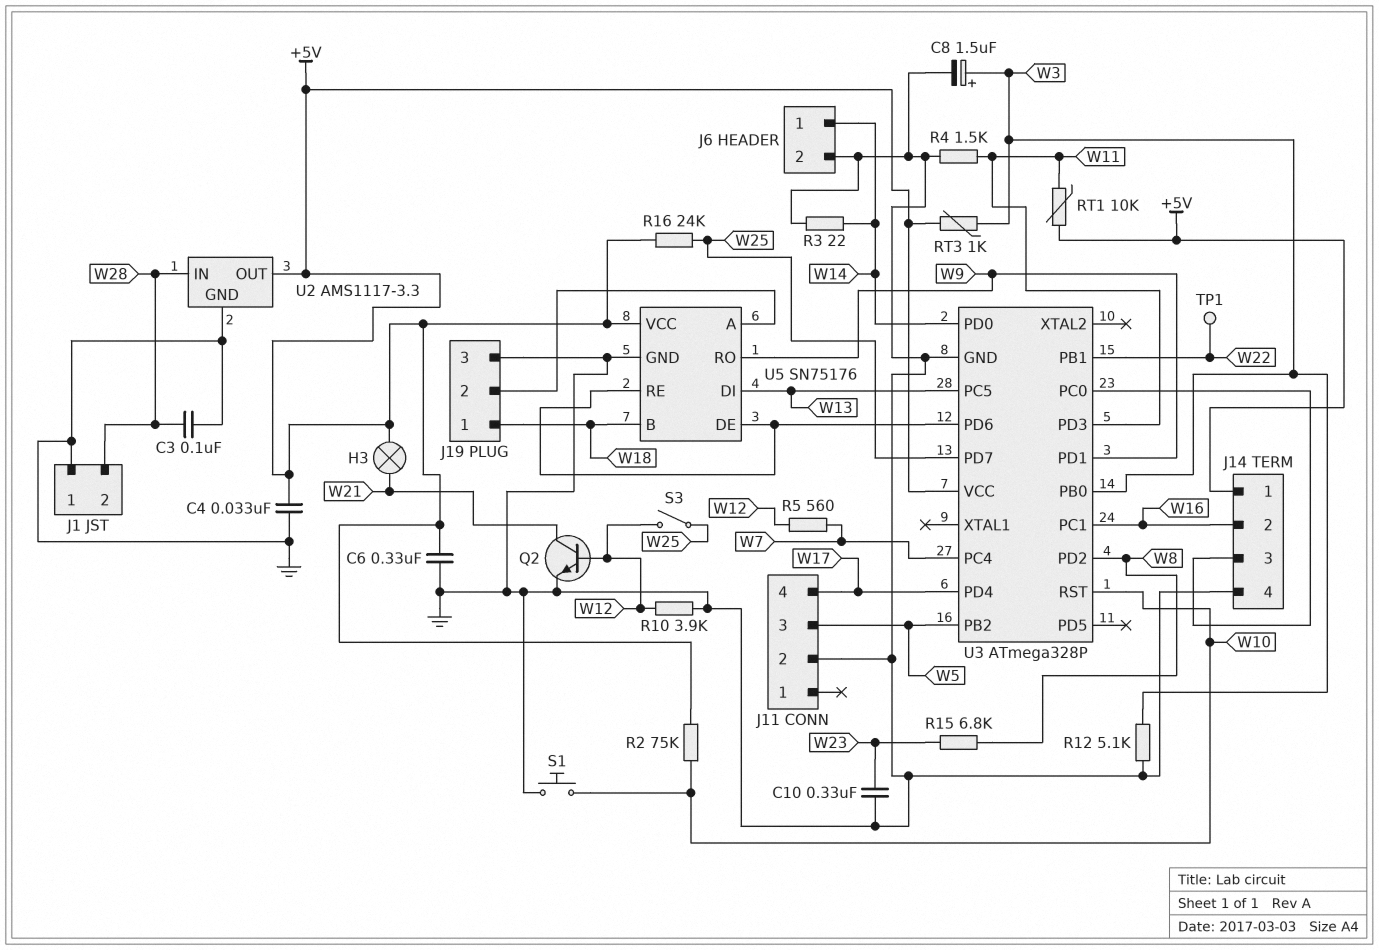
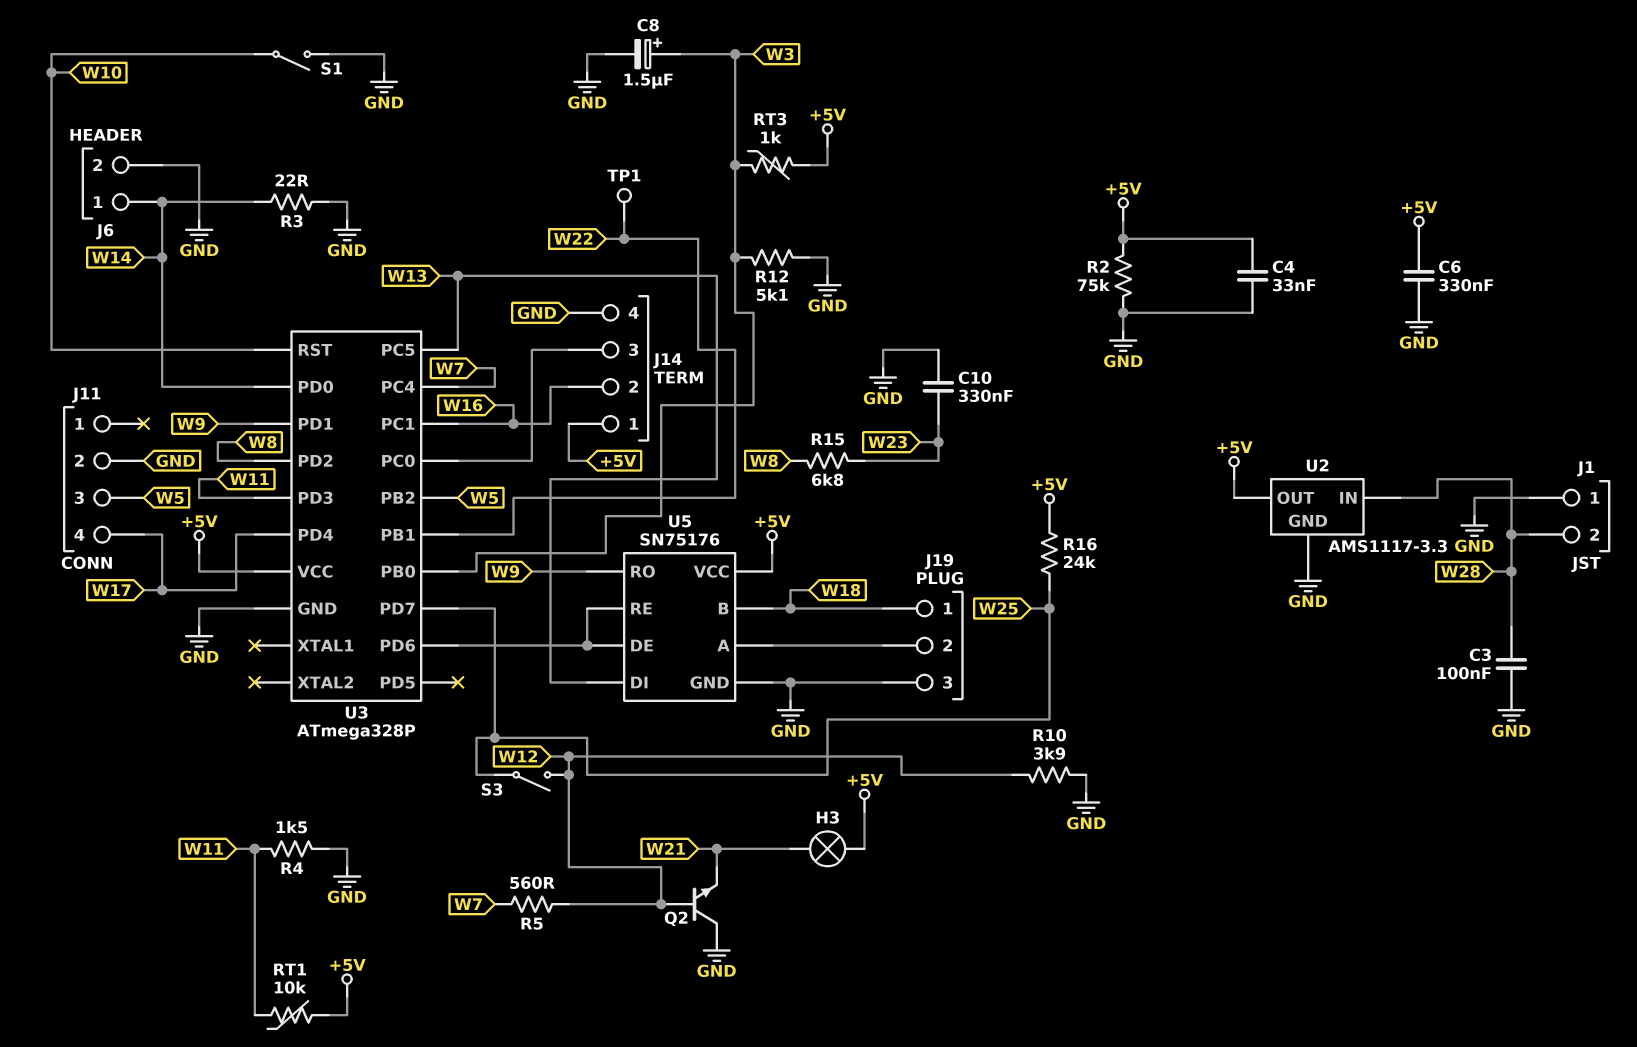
Q2: NPN (B W12, C W21, E GND) -> NPN (B W12, C GND, E W21)
R2: 75k (+5V, W10) -> 75k (+5V, GND)
S1: button (GND, W10) -> switch (GND, W10)

